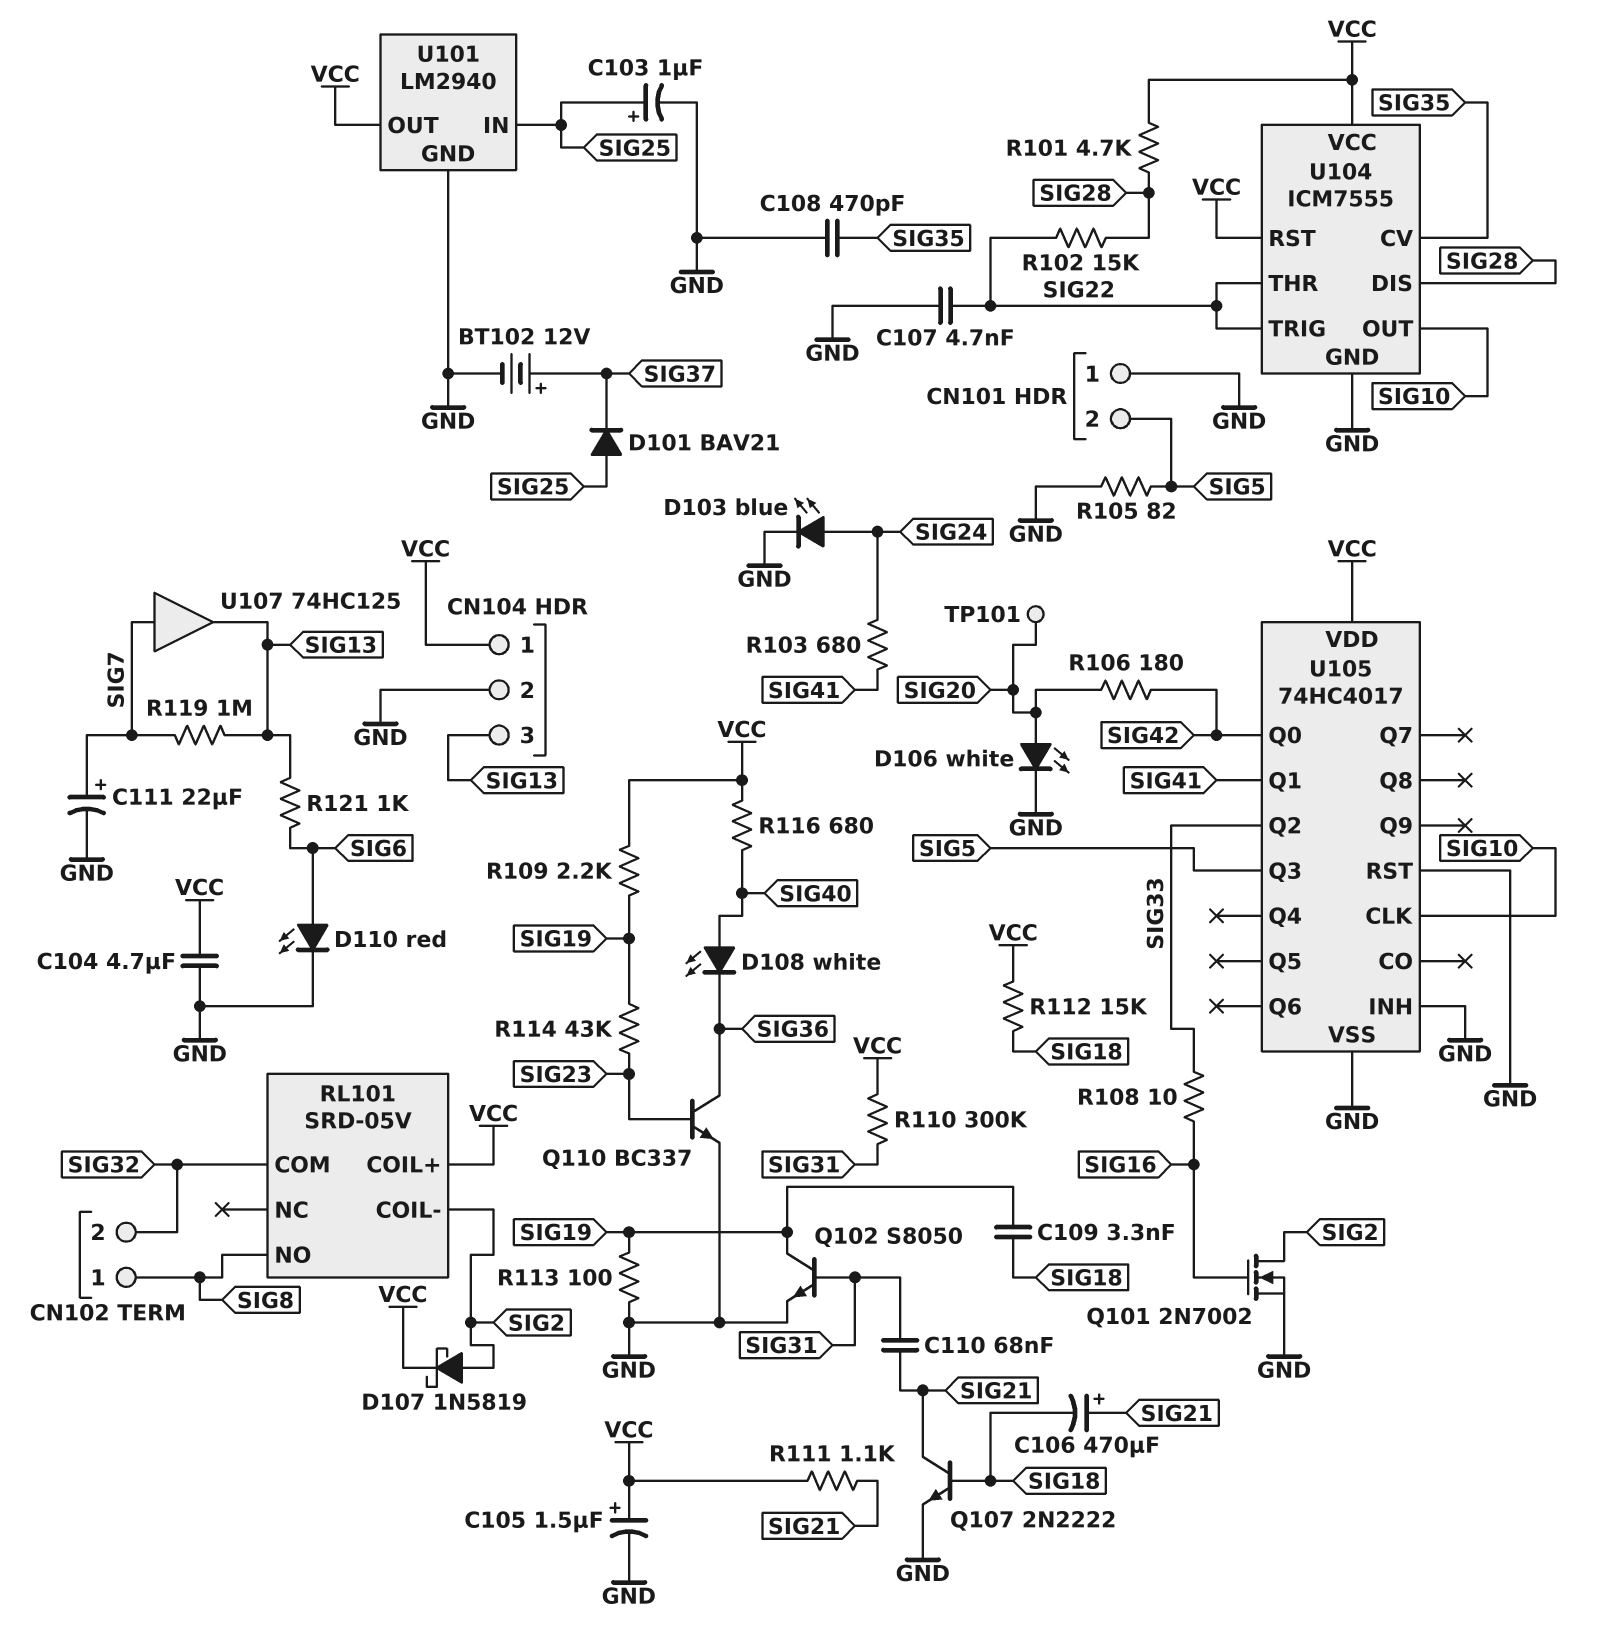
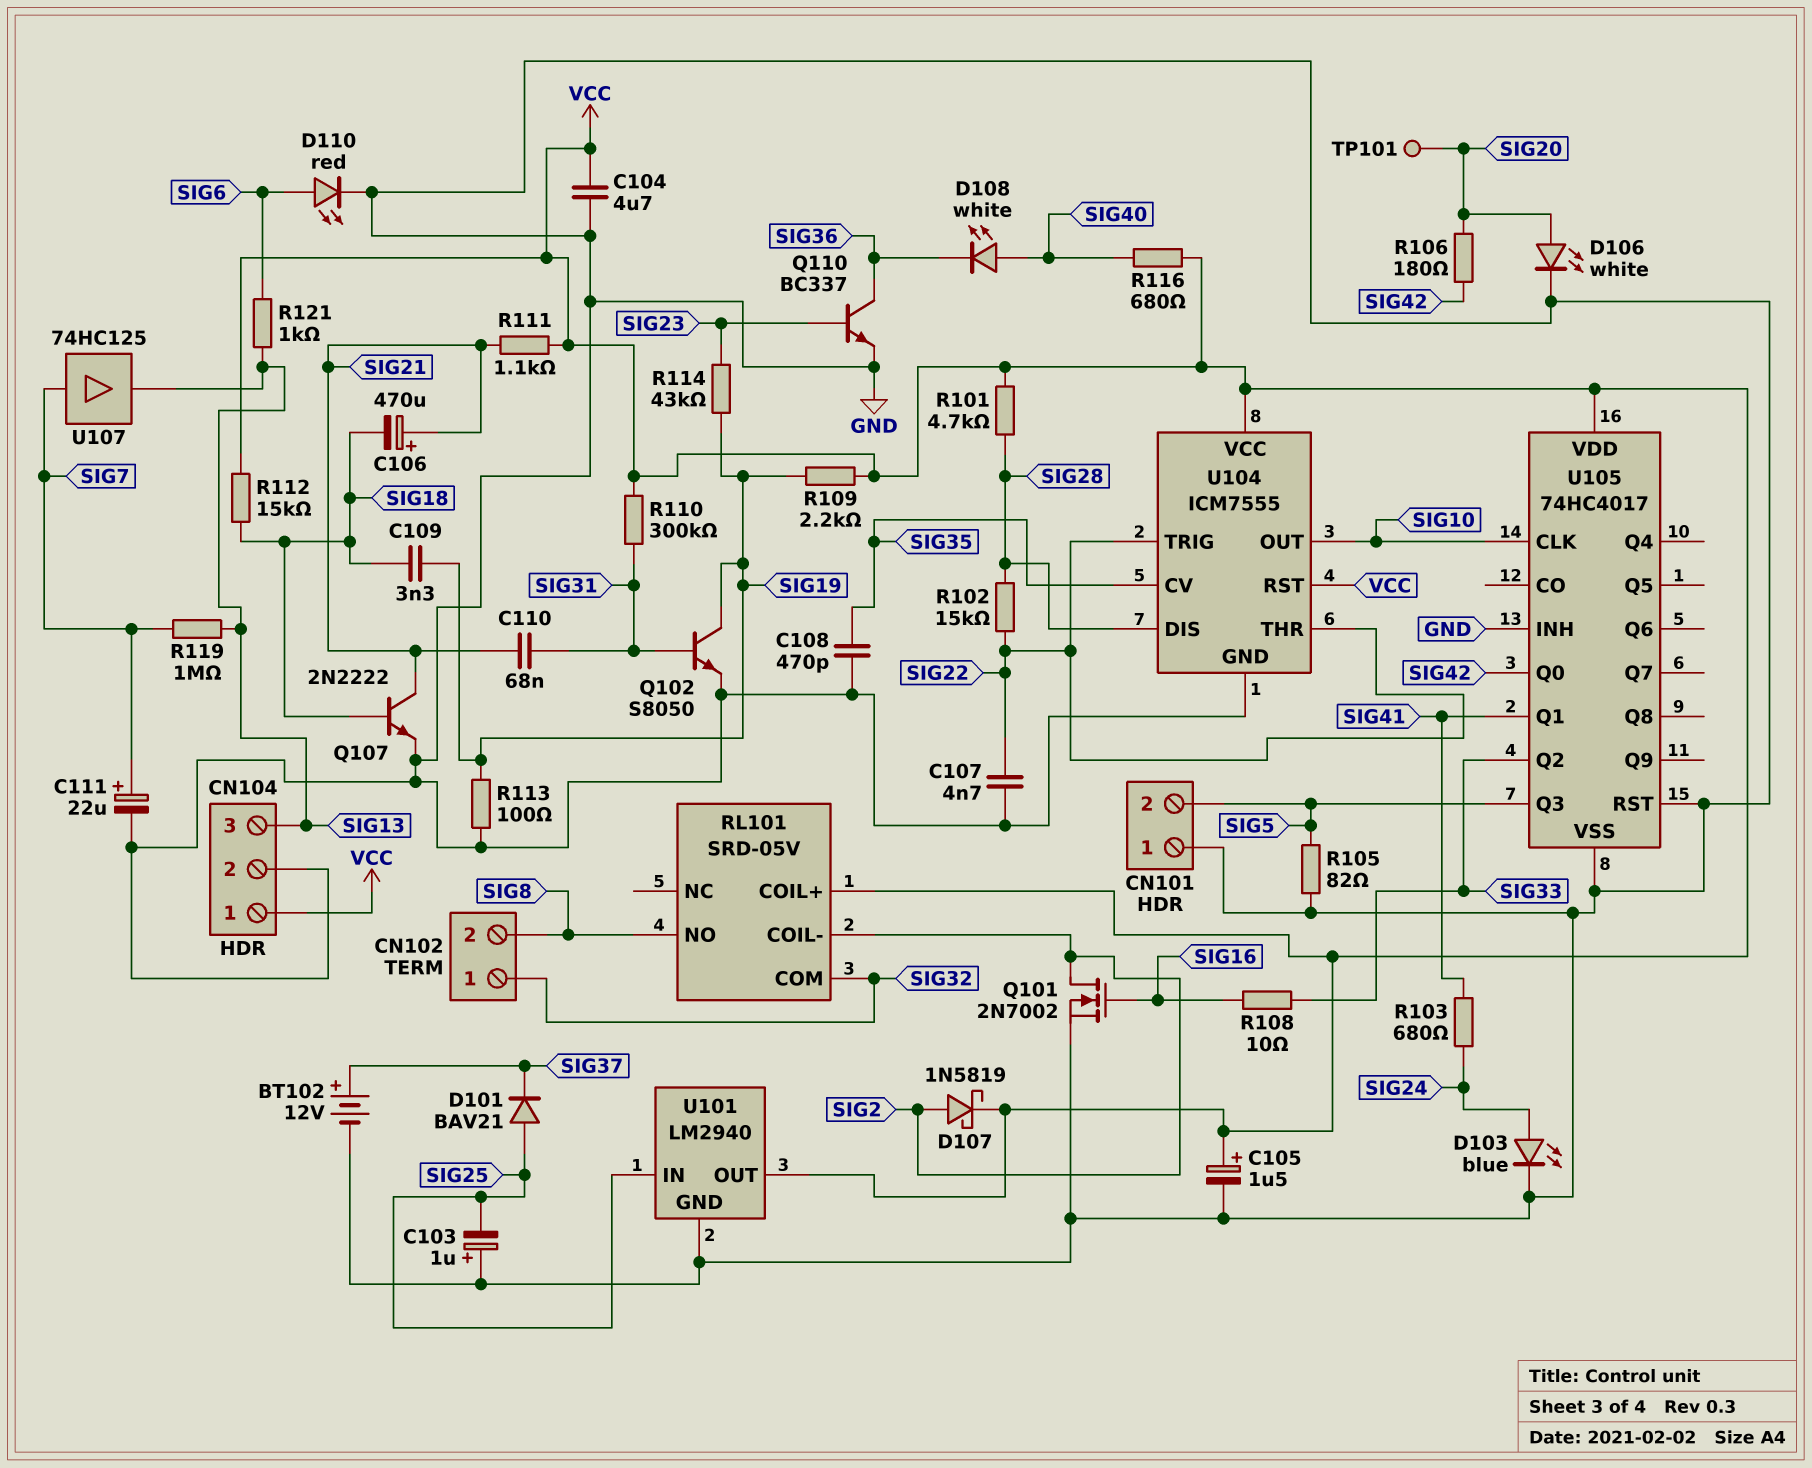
C103: 1uF (plus SIG25, minus GND) -> 1uF (plus GND, minus SIG25)
CN102 pin 1: SIG8 -> SIG32
CN102 pin 2: SIG32 -> SIG8

